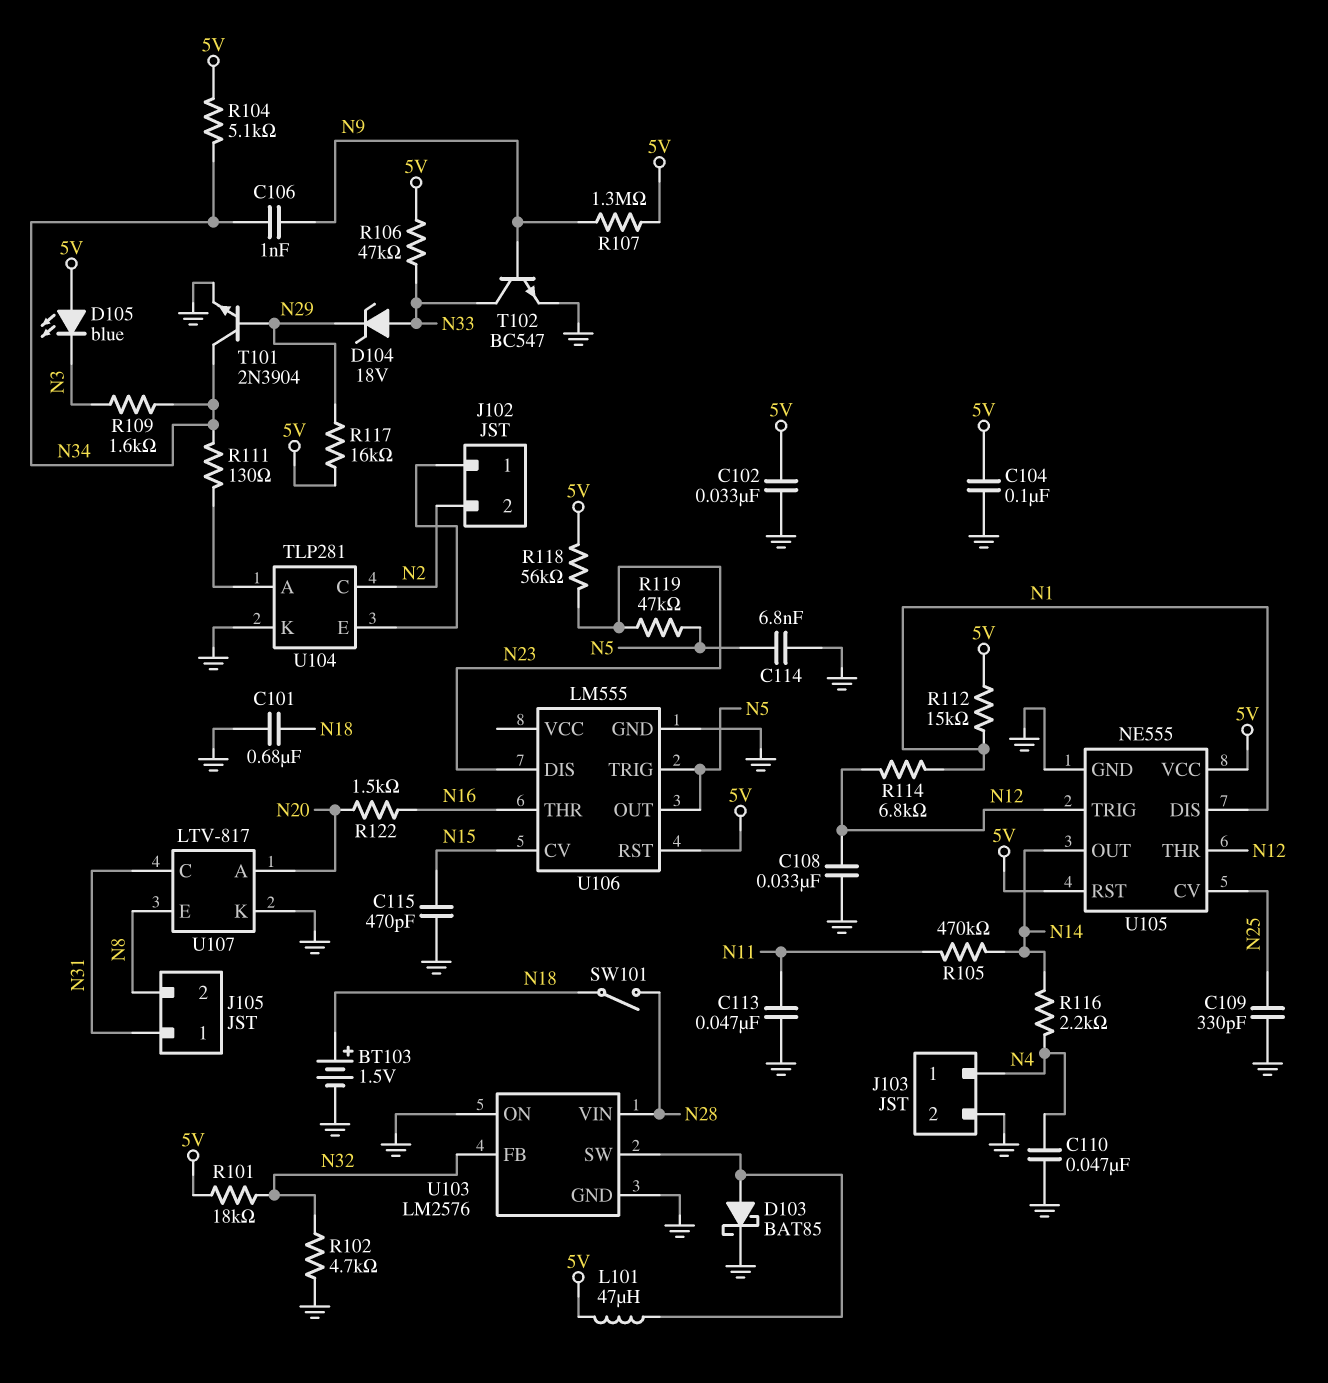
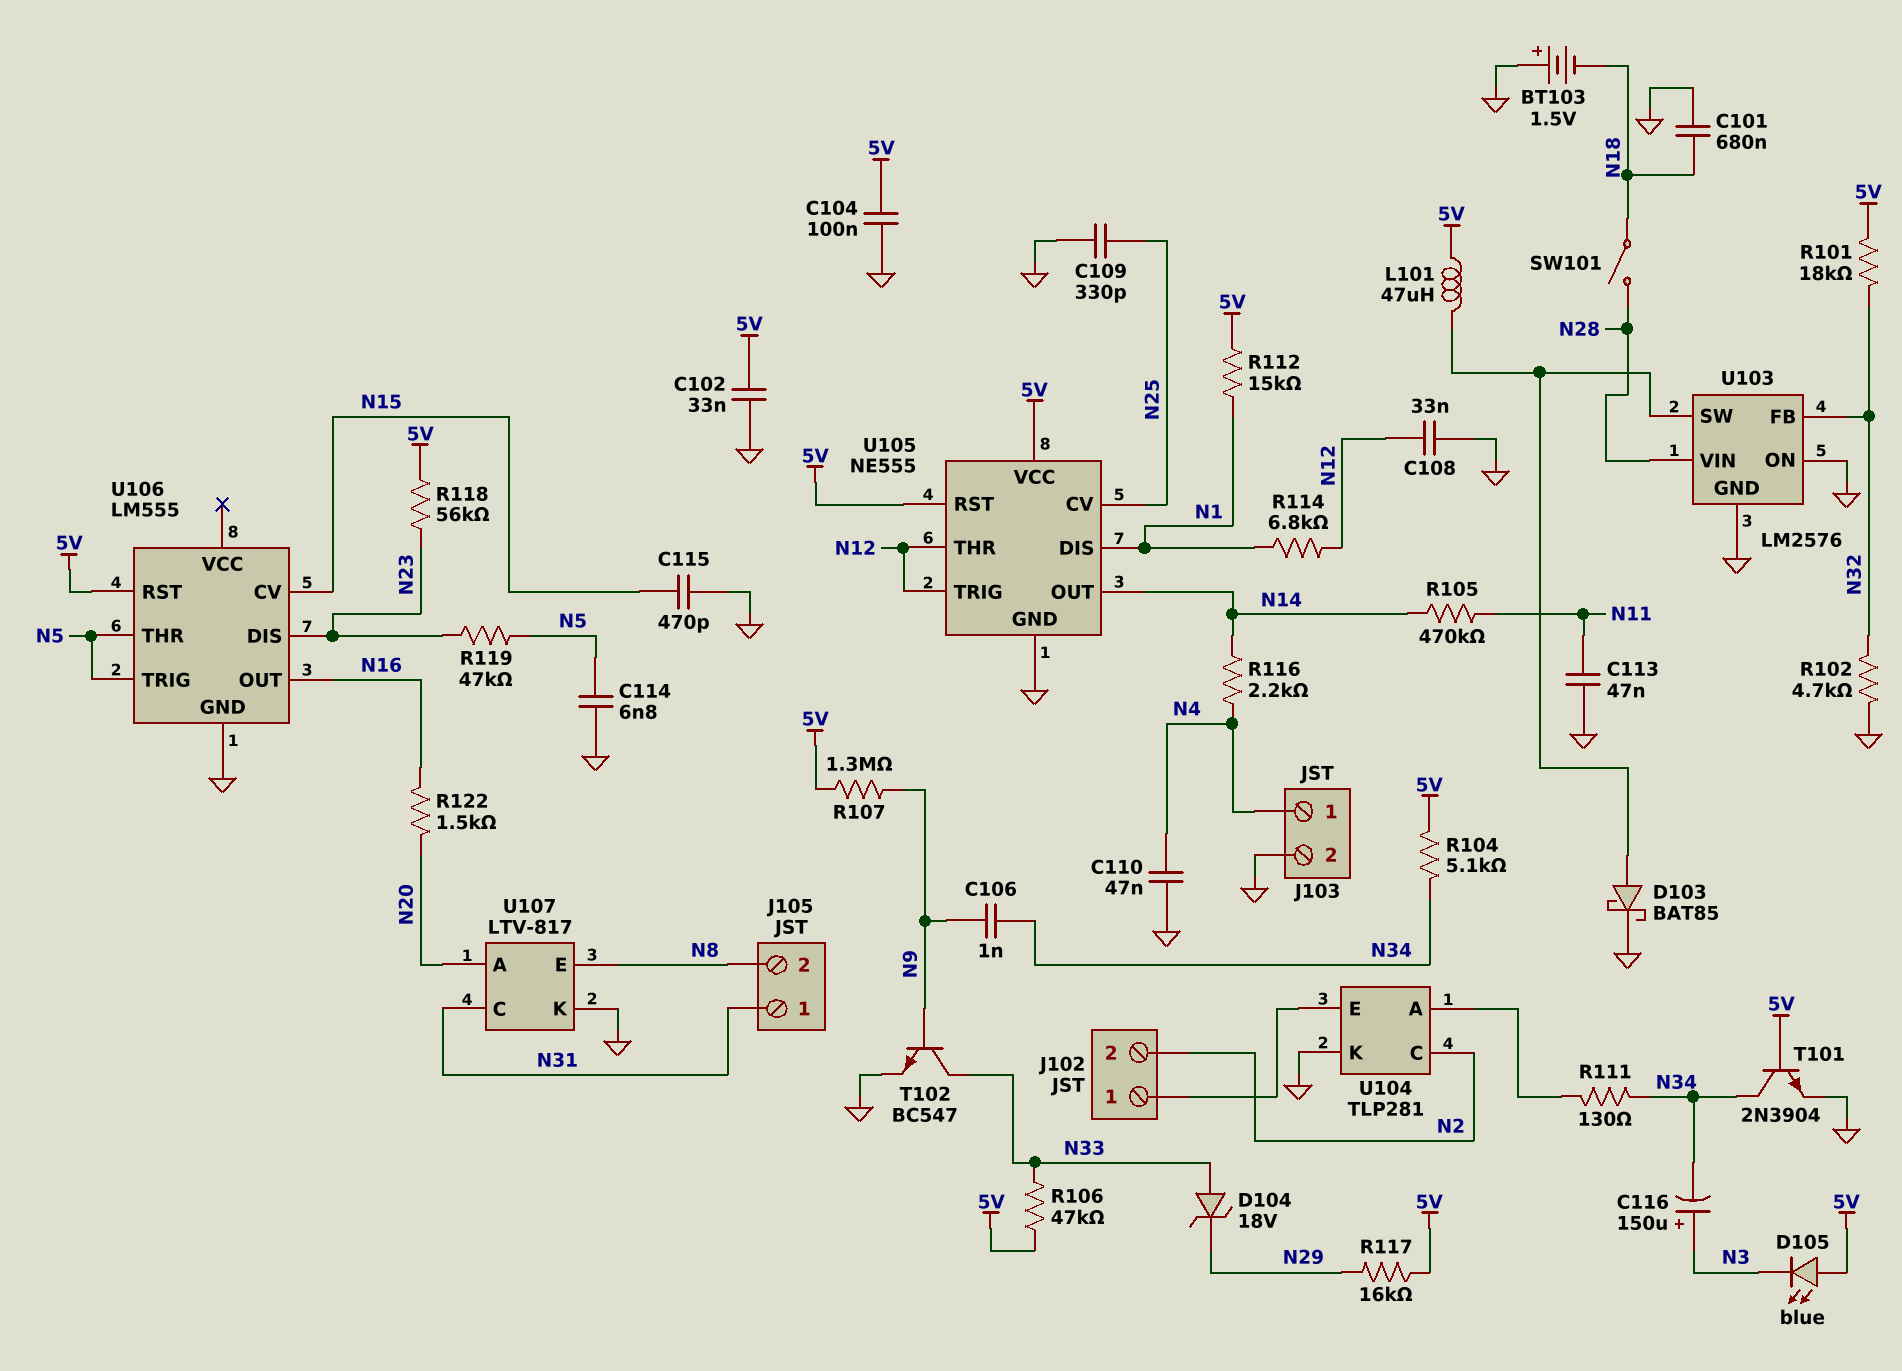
BT103: 1.5V (plus N18, minus GND) -> 1.5V (plus GND, minus N18)
C116: none -> 150uF (plus N3, minus N34)
R109: 1.6k (N3, N34) -> none
T101: NPN 2N3904 (B N29, C N34, E GND) -> NPN 2N3904 (B 5V, C N34, E GND)
U106 pin OUT: N5 -> N16
U106 pin THR: N16 -> N5

